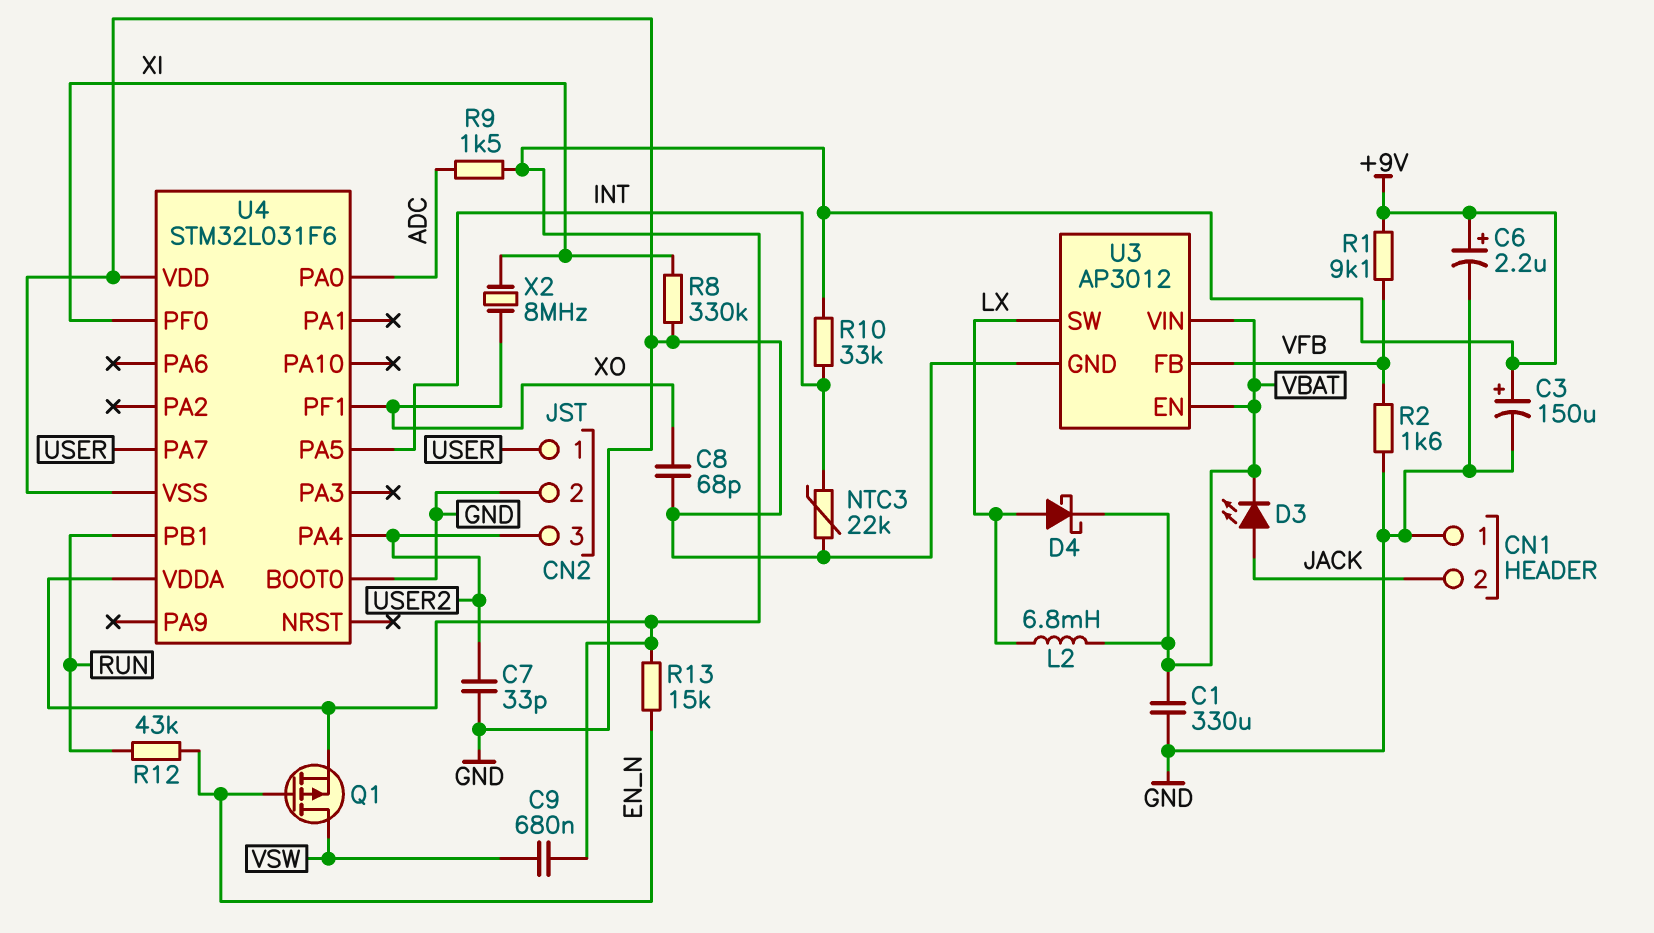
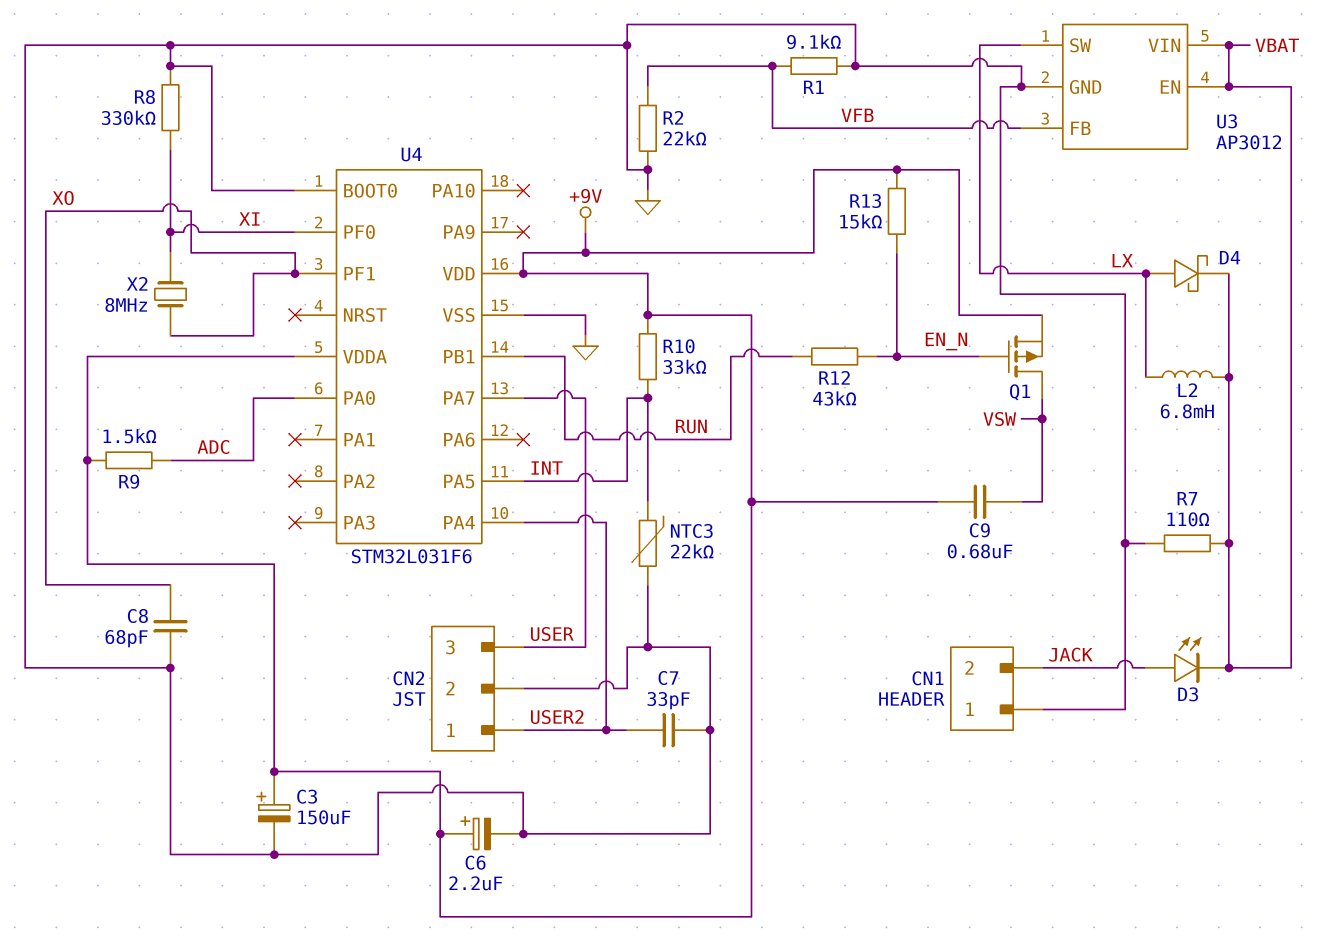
C1: 330uF (GND, VBAT) -> none
CN2 pin 1: USER -> USER2
CN2 pin 3: USER2 -> USER
R1: 9.1k (+9V, VFB) -> 9.1k (GND, VFB)
R2: 1.6k (GND, VFB) -> 22k (GND, VFB)
R7: none -> 110 (GND, VBAT)
U4 pin VDD: GND -> +9V

